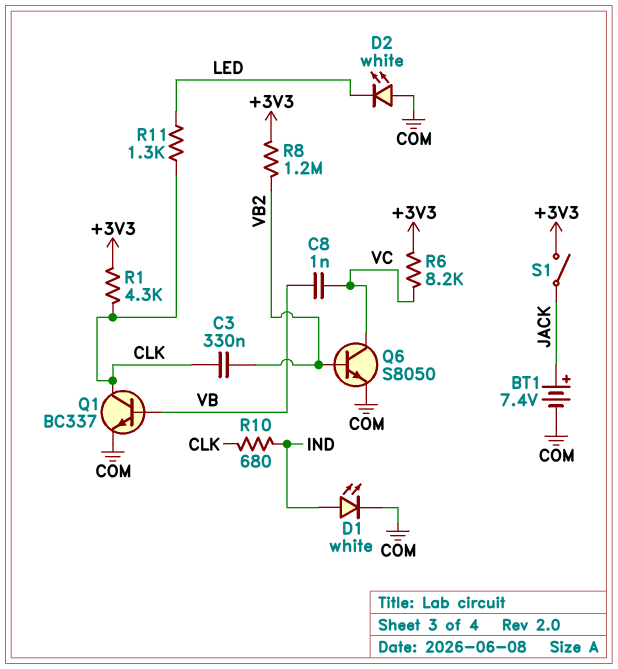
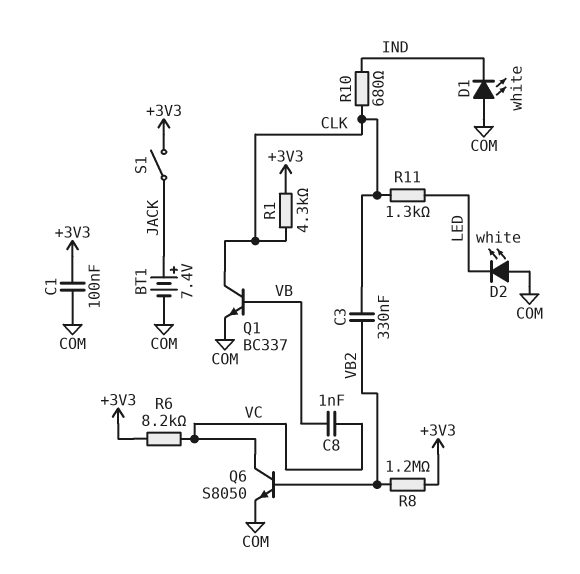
C1: none -> 100nF (+3V3, COM)
D1: LED white (A IND, K COM) -> LED white (A COM, K IND)

